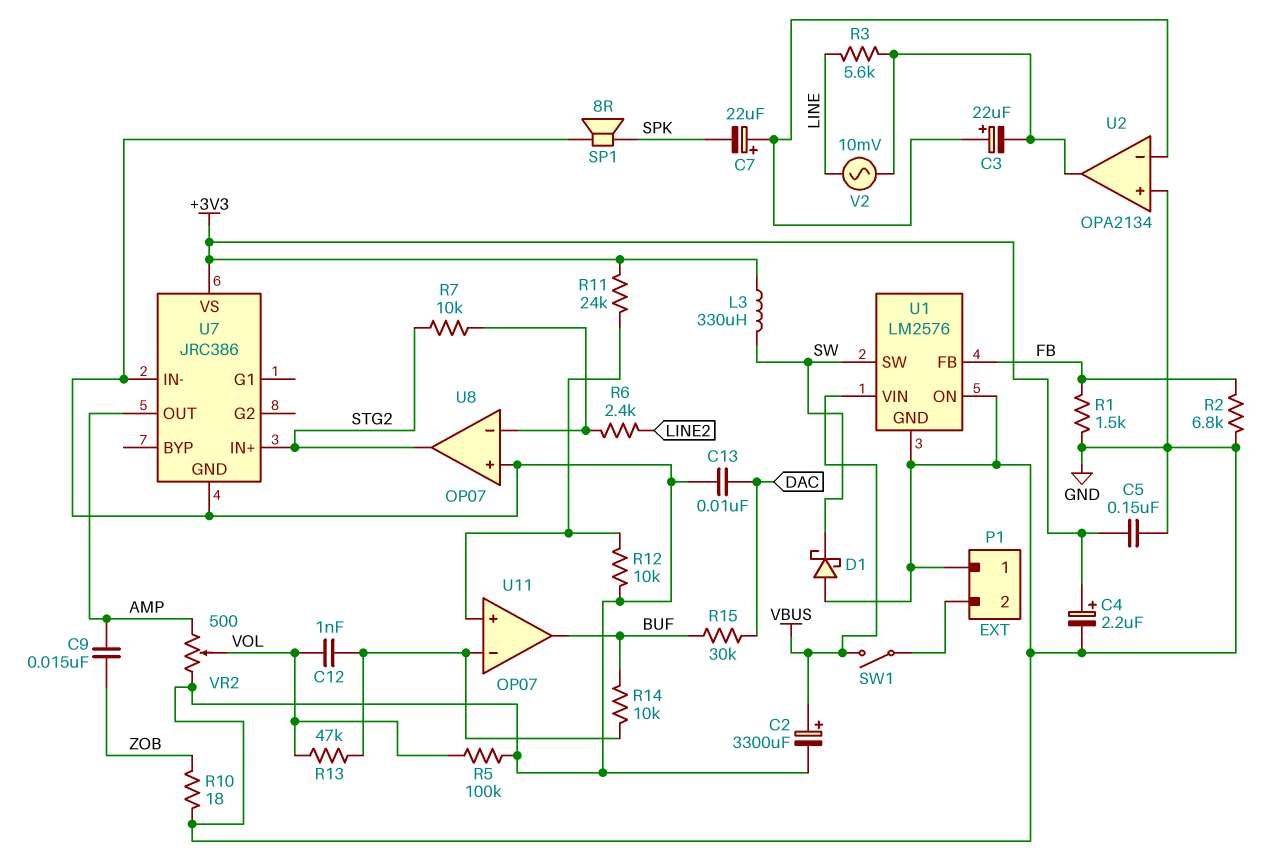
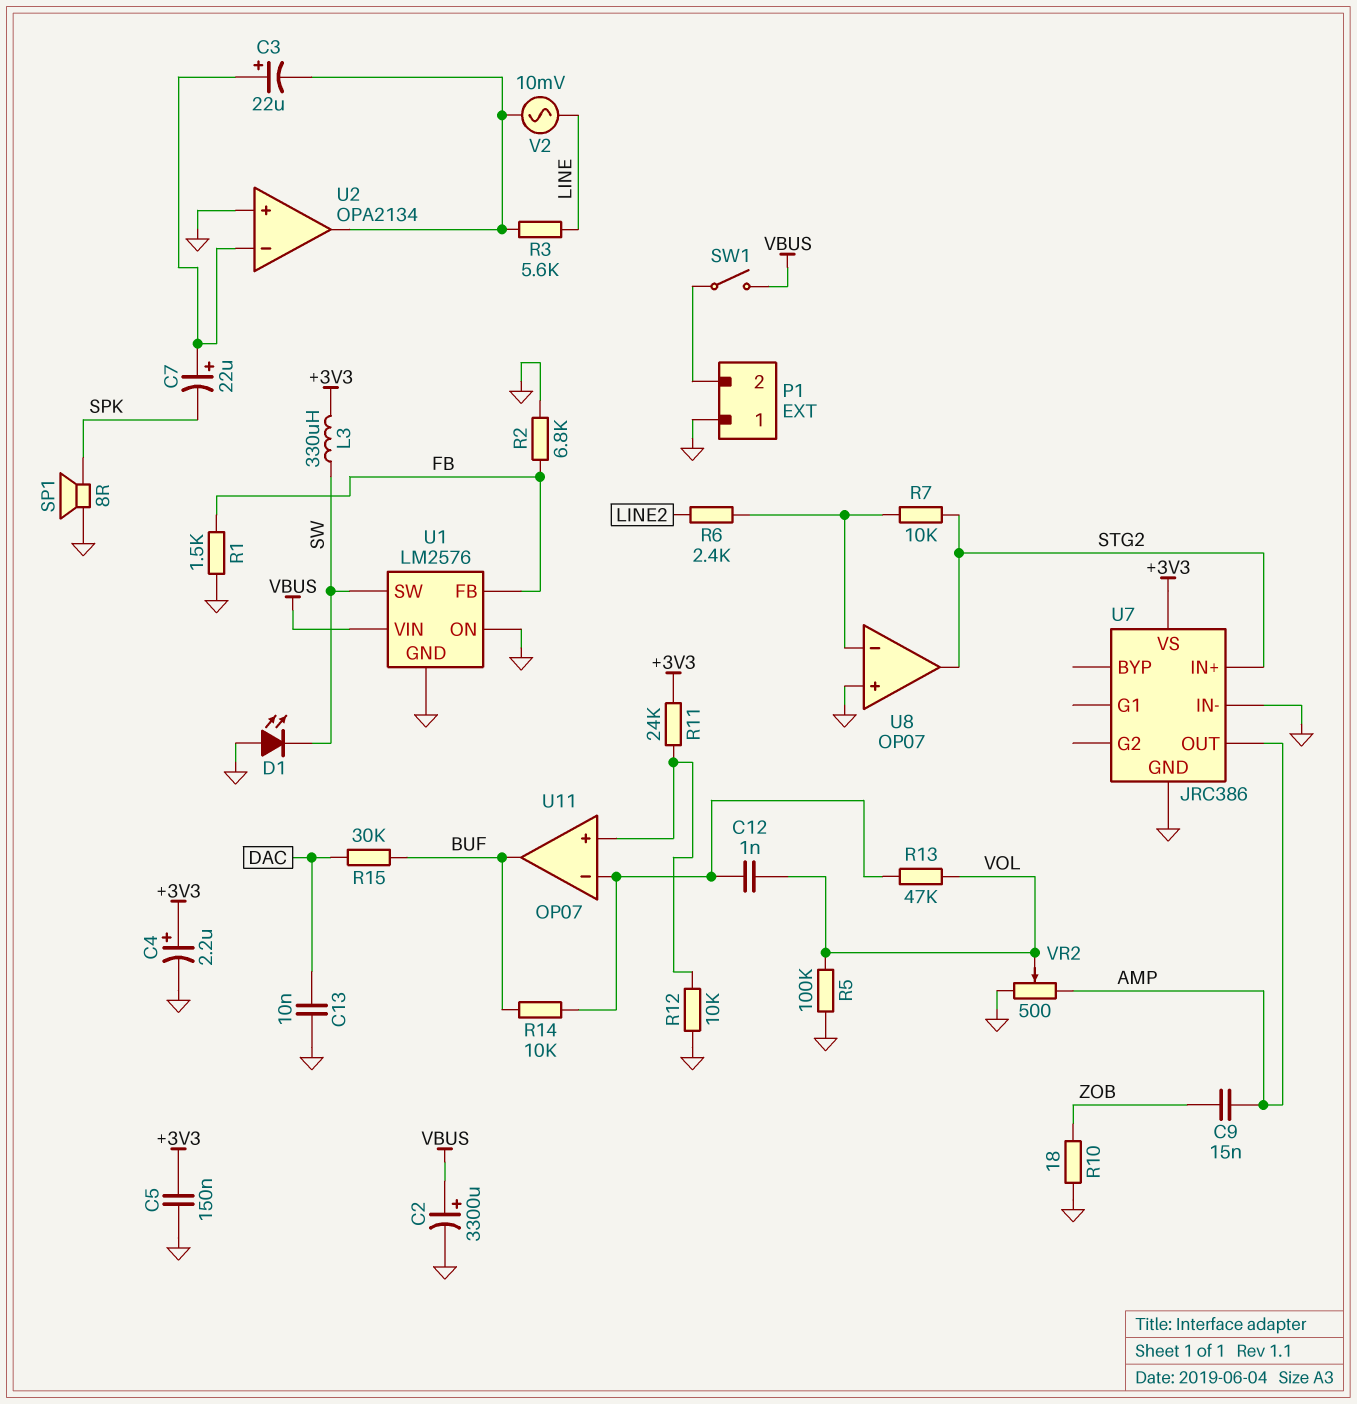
D1: schottky (A GND, K SW) -> LED (A GND, K SW)

